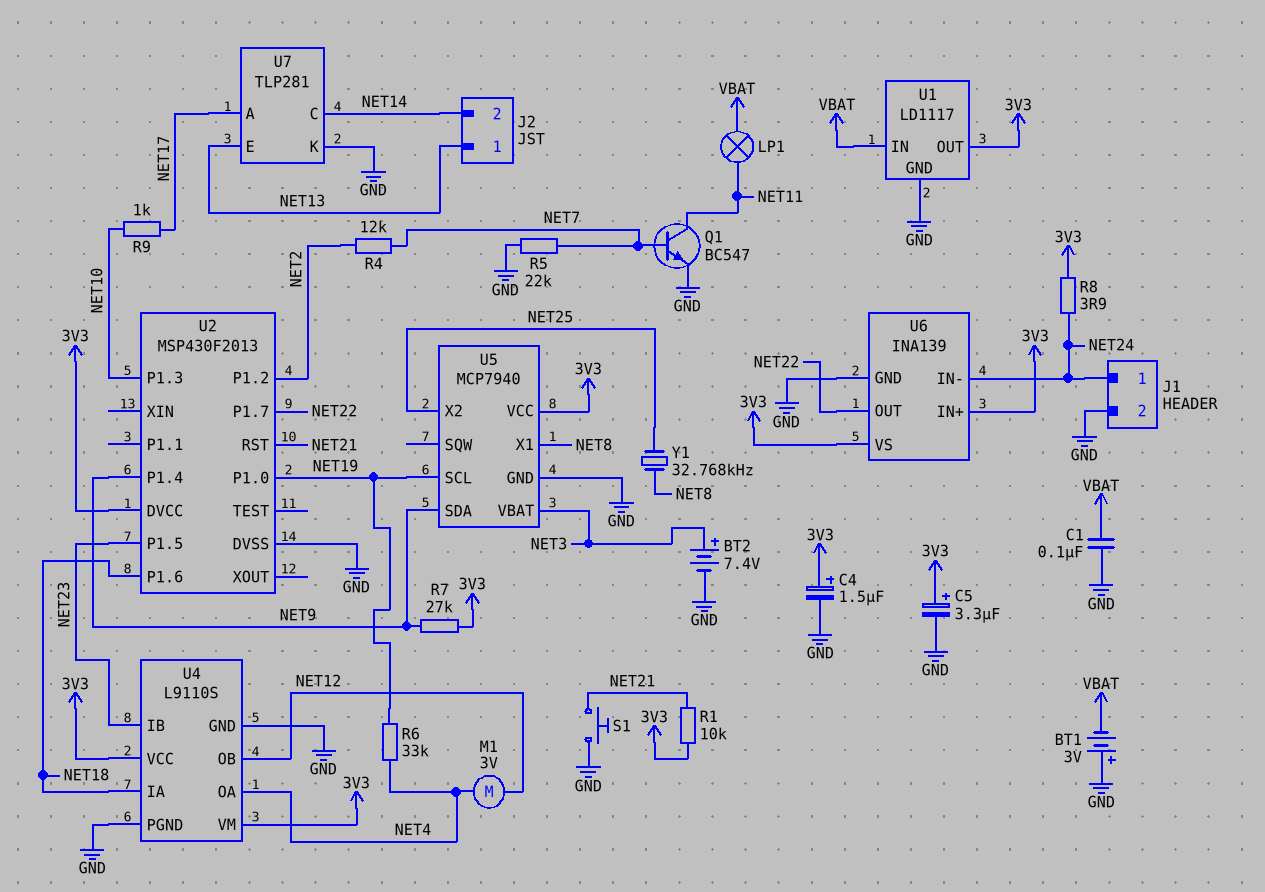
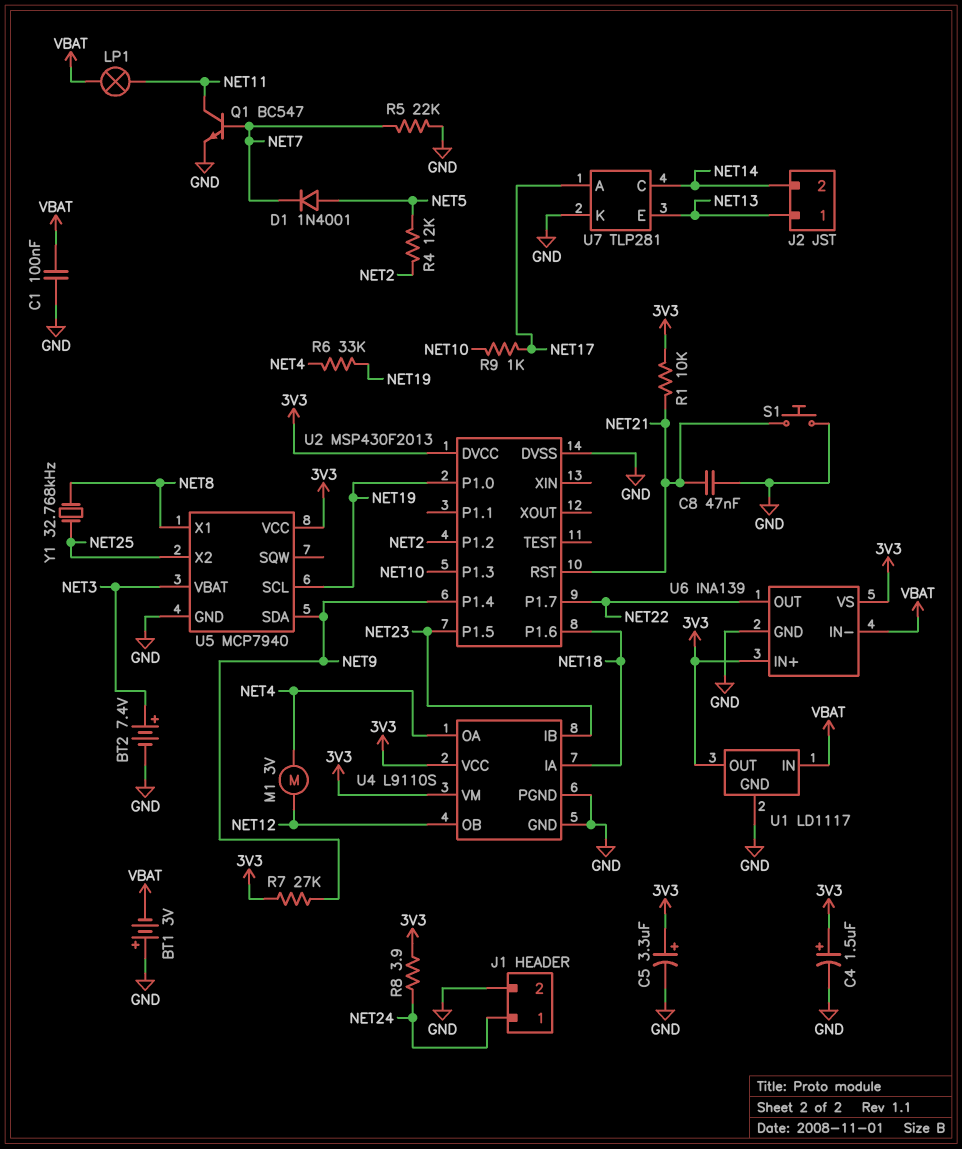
C8: none -> 47nF (GND, NET21)
D1: none -> diode 1N4001 (A NET5, K NET7)
R4: 12k (NET2, NET7) -> 12k (NET2, NET5)
U6 pin IN-: NET24 -> VBAT

